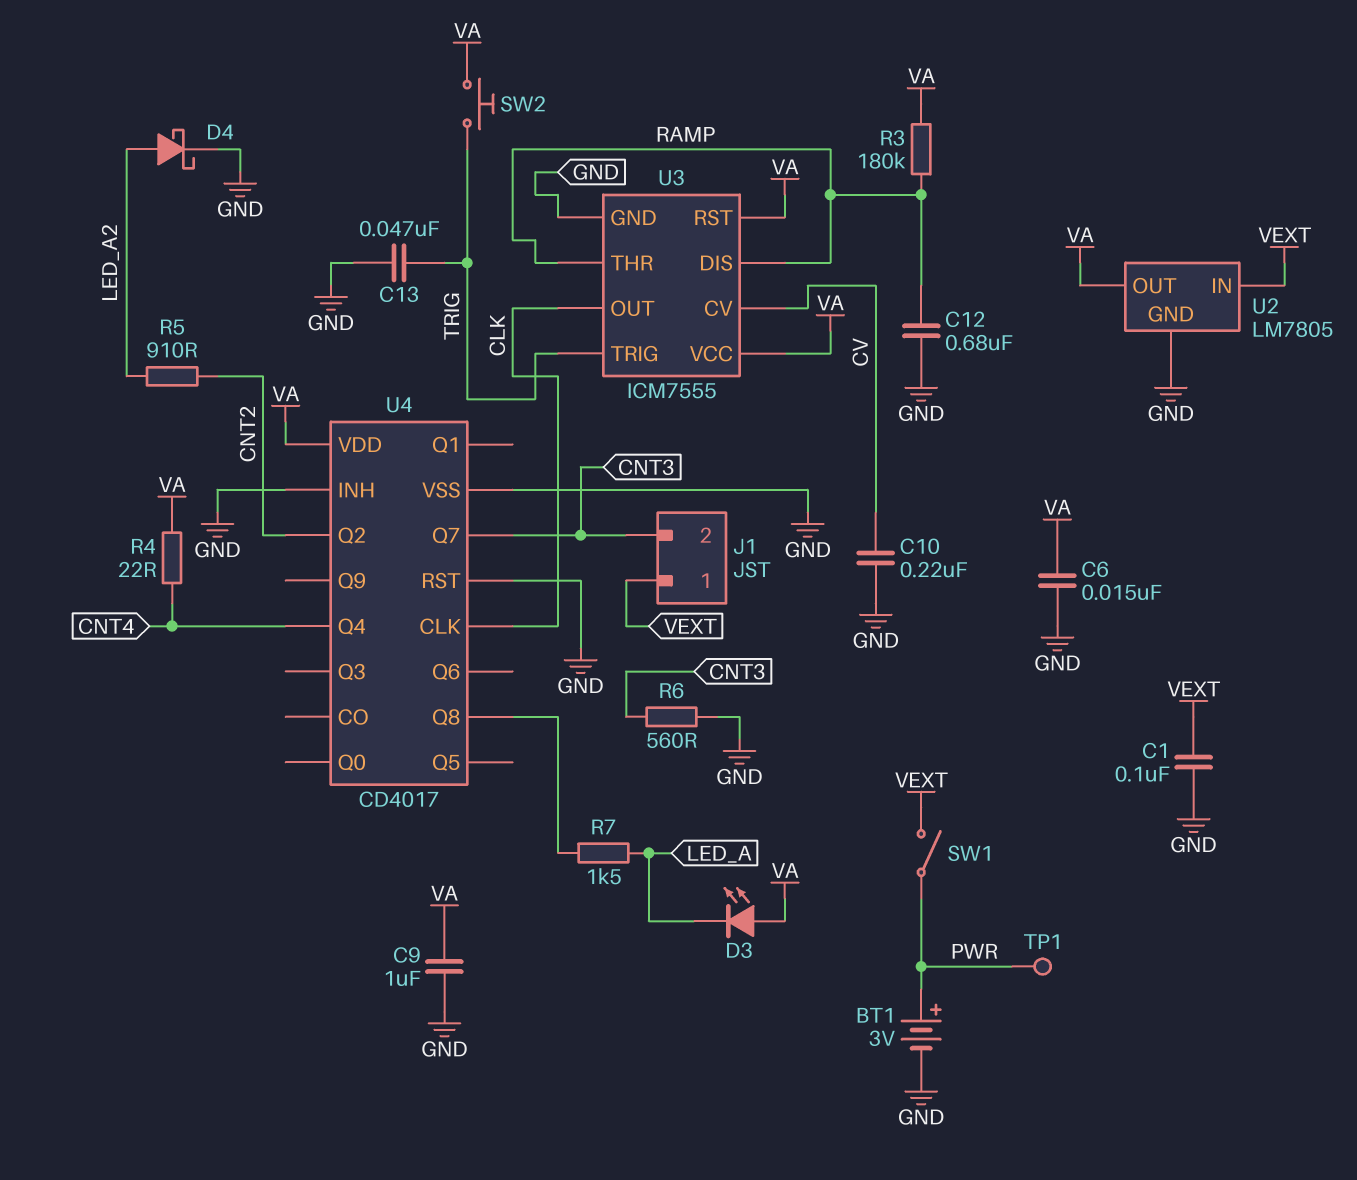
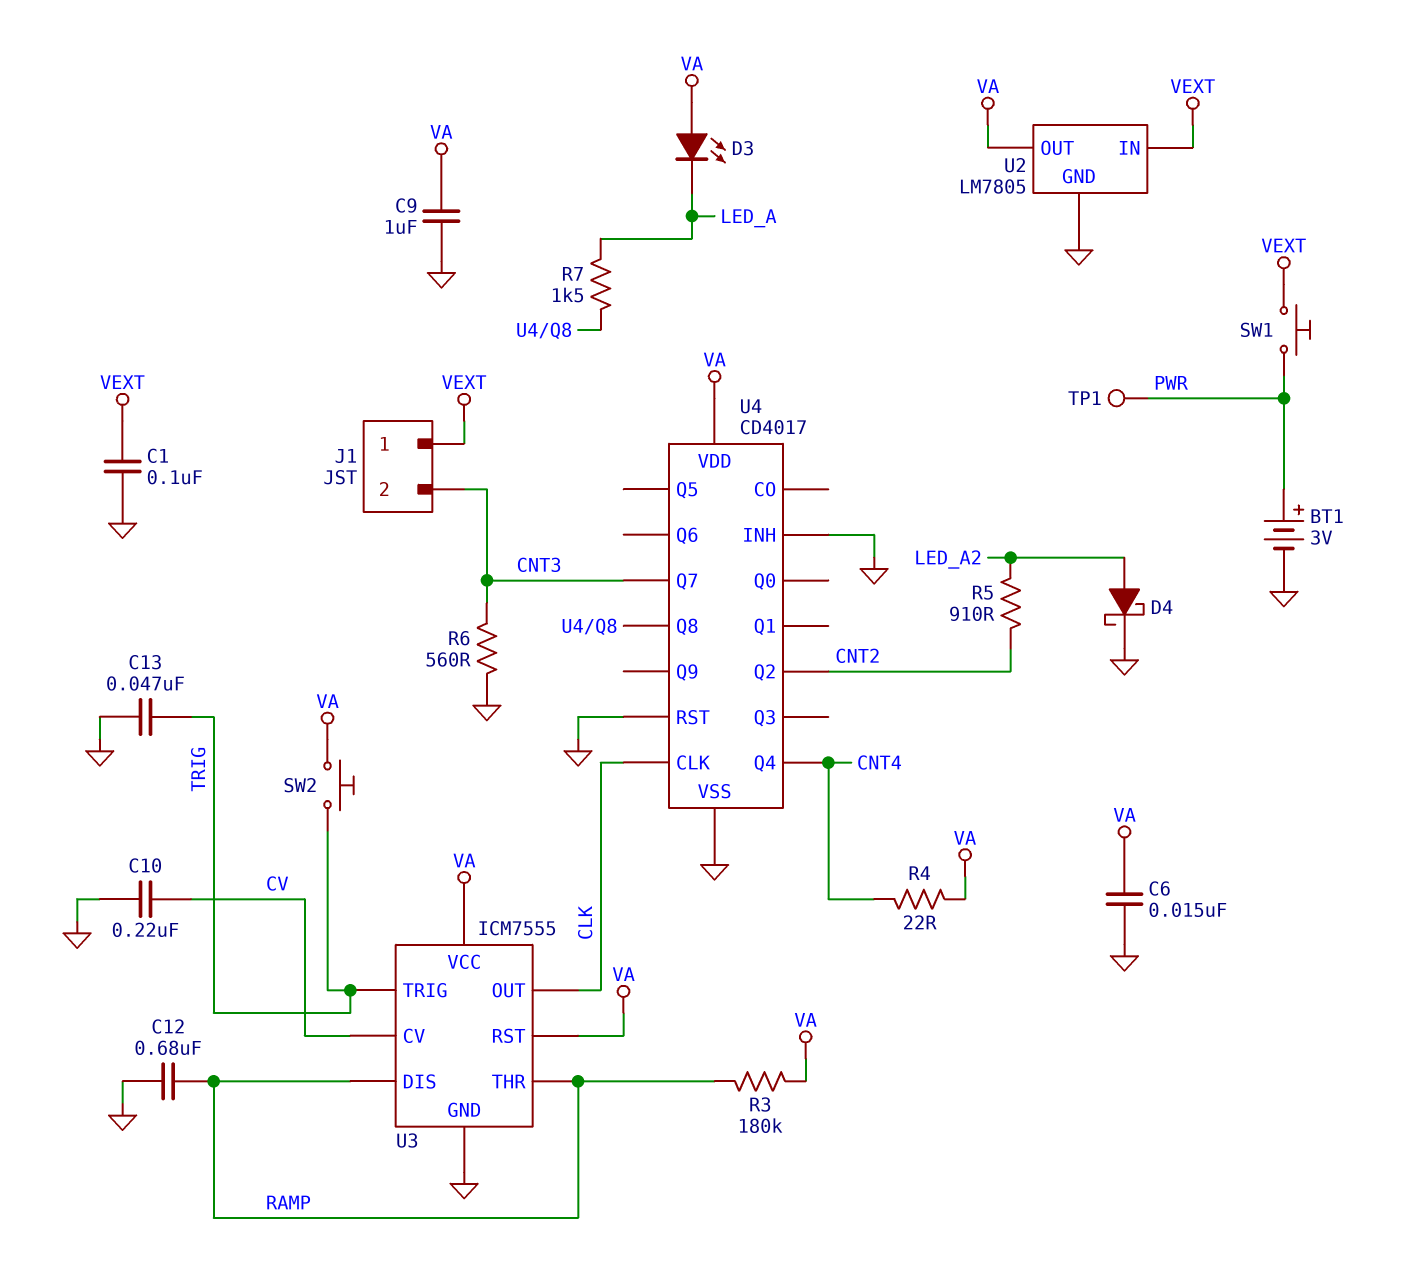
SW1: switch (PWR, VEXT) -> button (PWR, VEXT)

